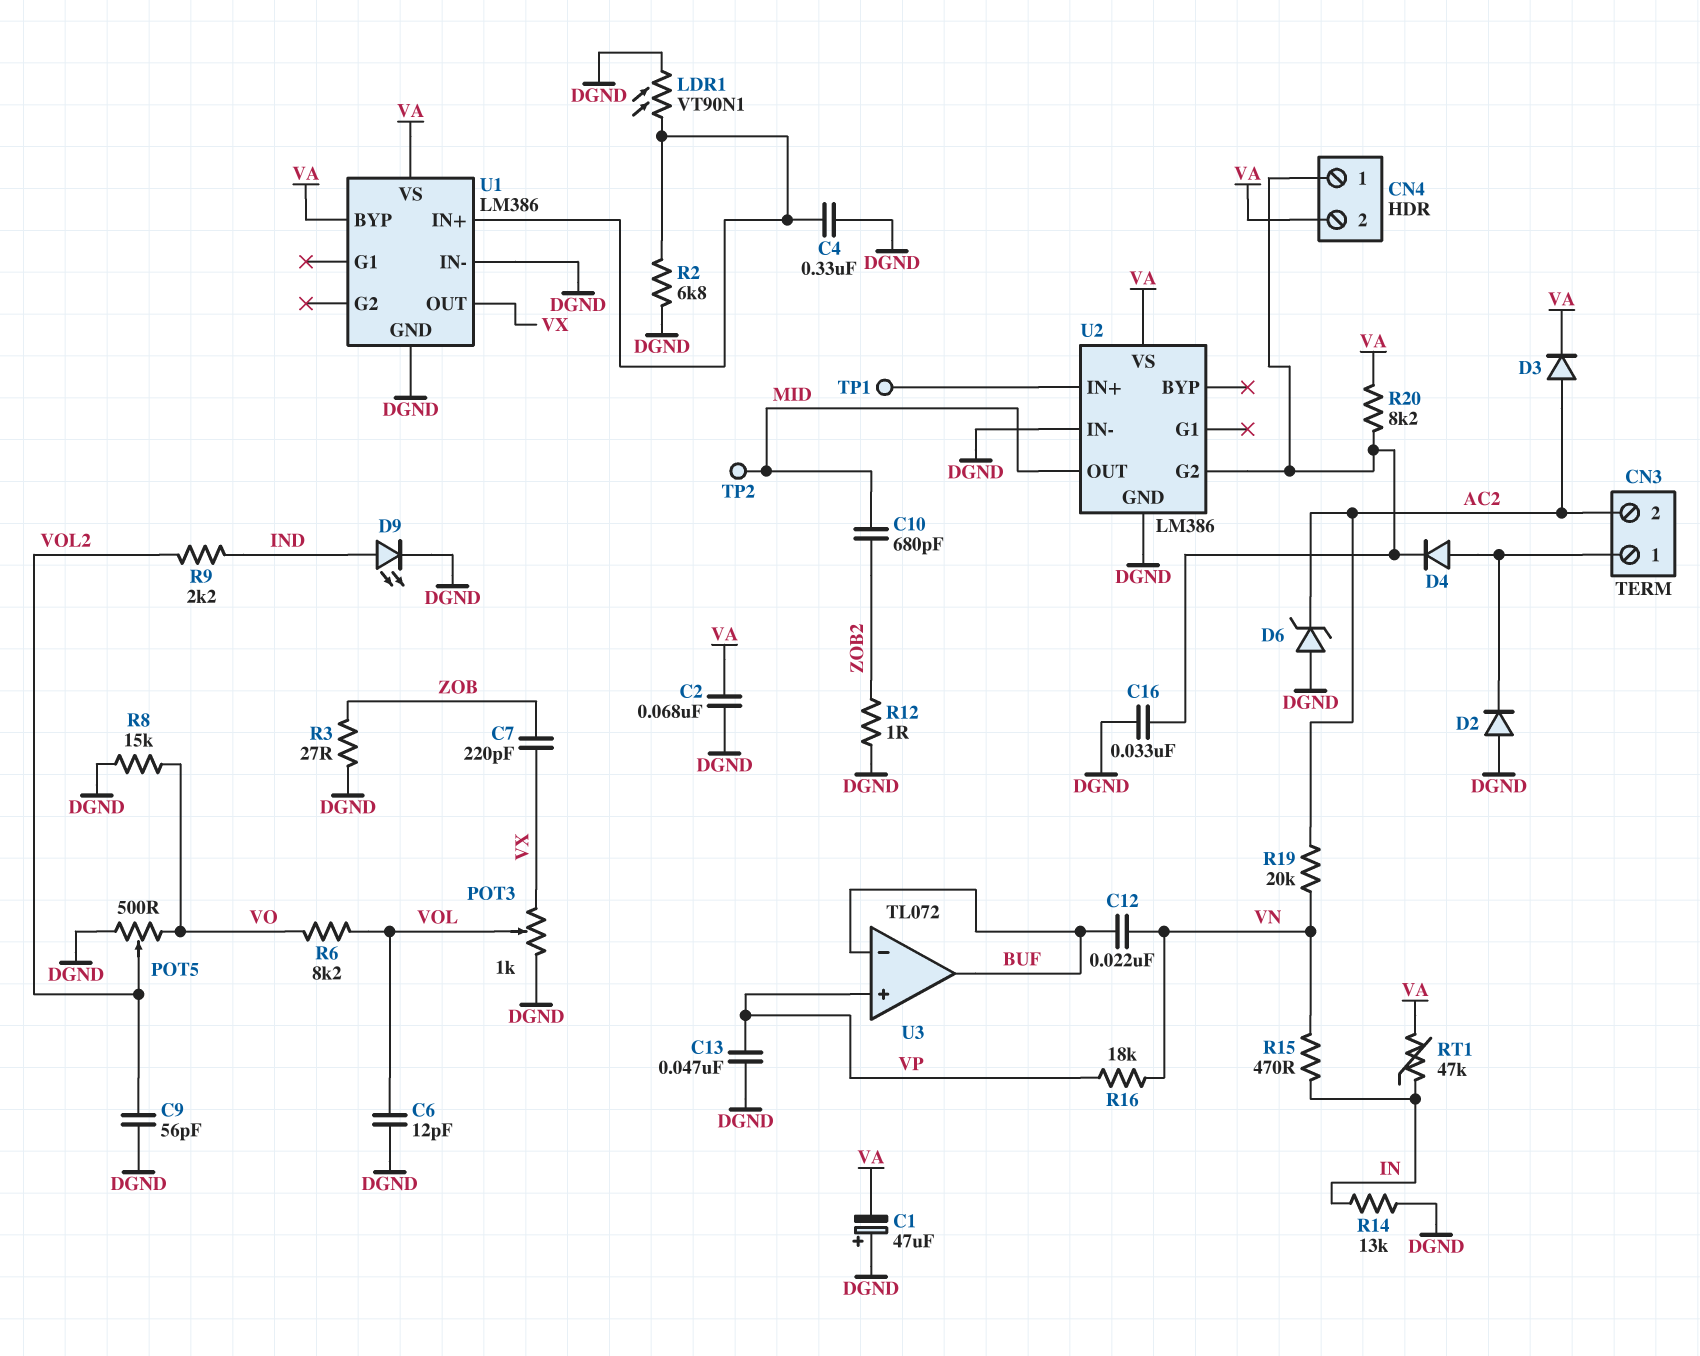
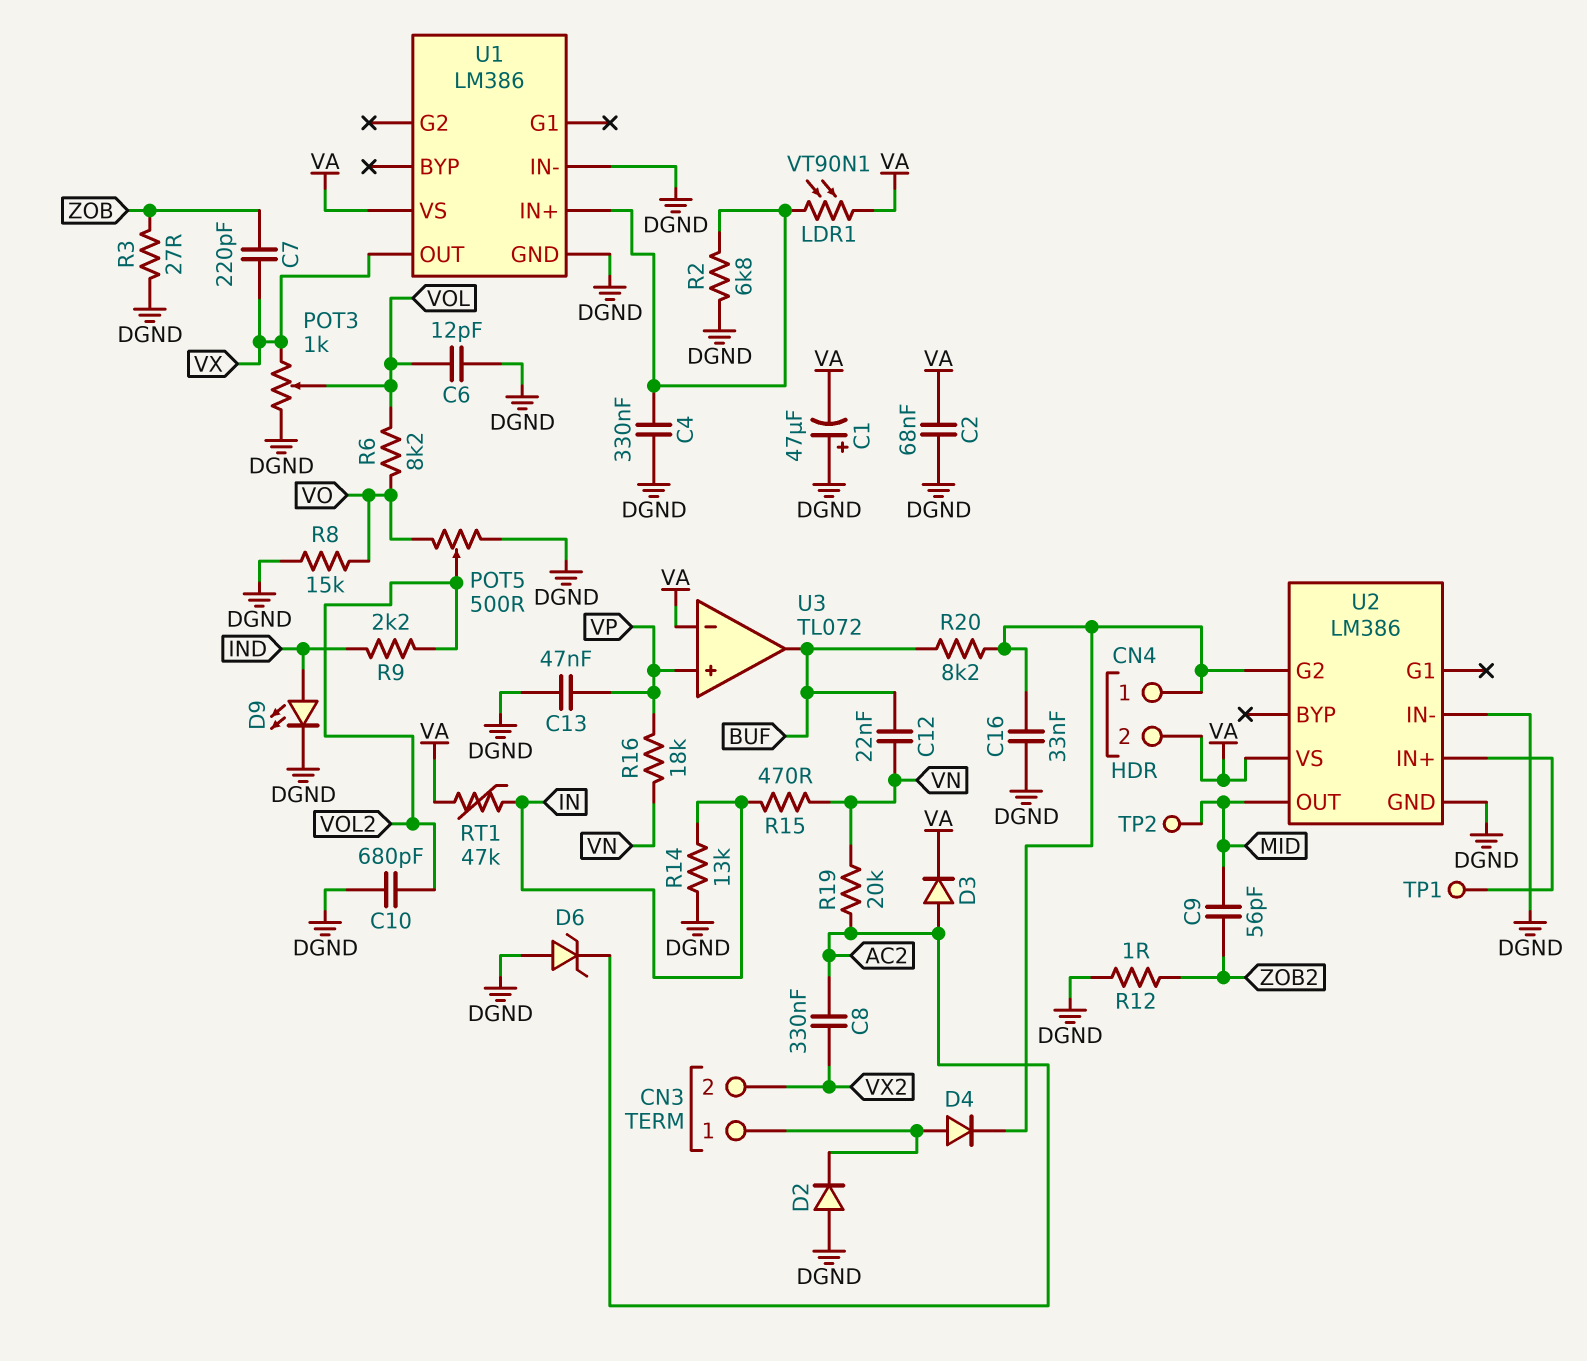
C8: none -> 330nF (AC2, VX2)
C9: 56pF (DGND, VOL2) -> 56pF (MID, ZOB2)
C10: 680pF (MID, ZOB2) -> 680pF (DGND, VOL2)
CN3 pin 2: AC2 -> VX2
LDR1: VT90N1 (DGND, U1/IN+) -> VT90N1 (U1/IN+, VA)
R20: 8.2k (CN4/1, VA) -> 8.2k (BUF, CN4/1)
U1 pin BYP: VA -> none
U3 pin in-: BUF -> VA

